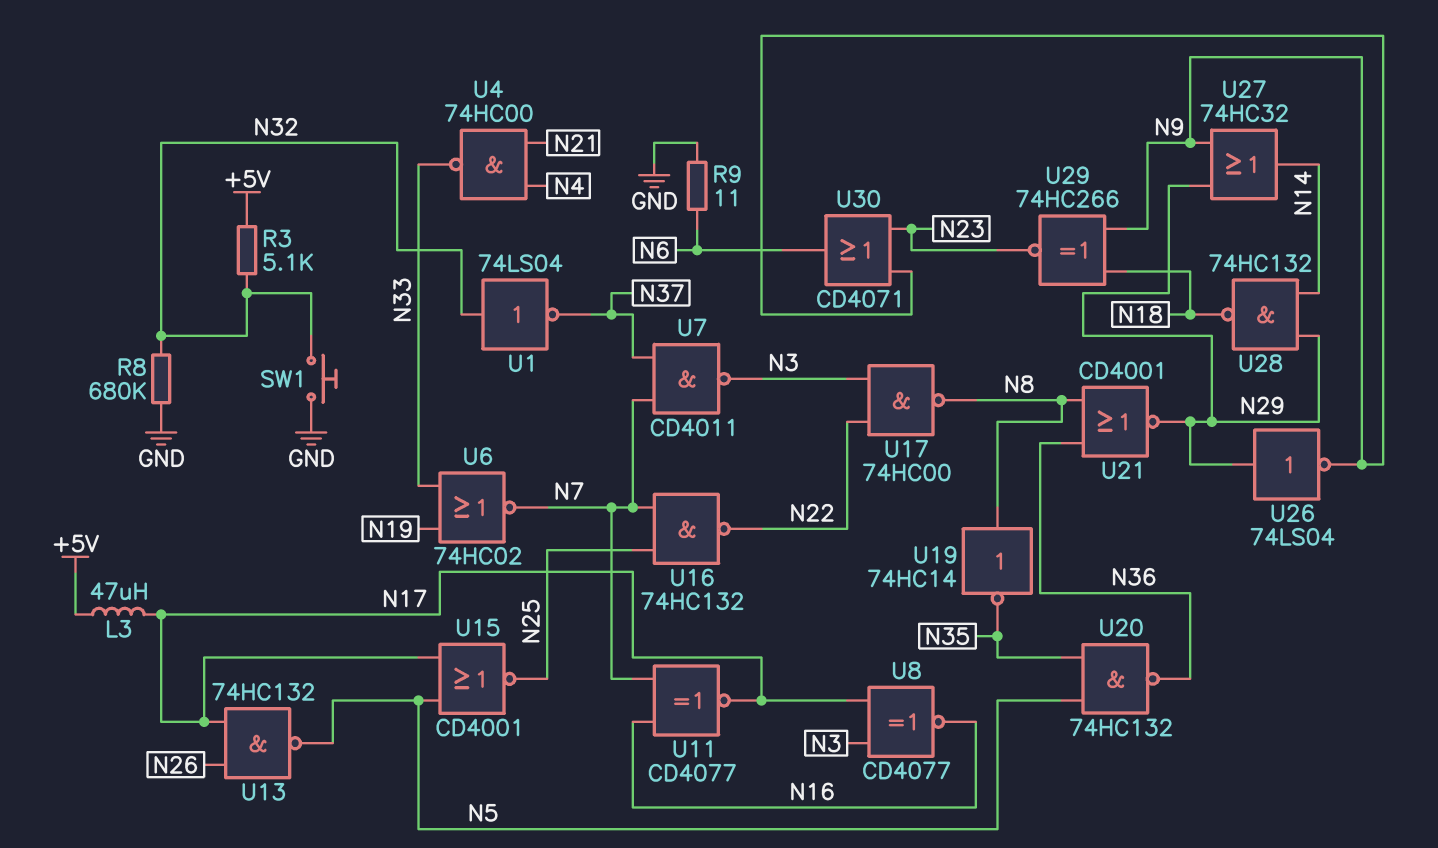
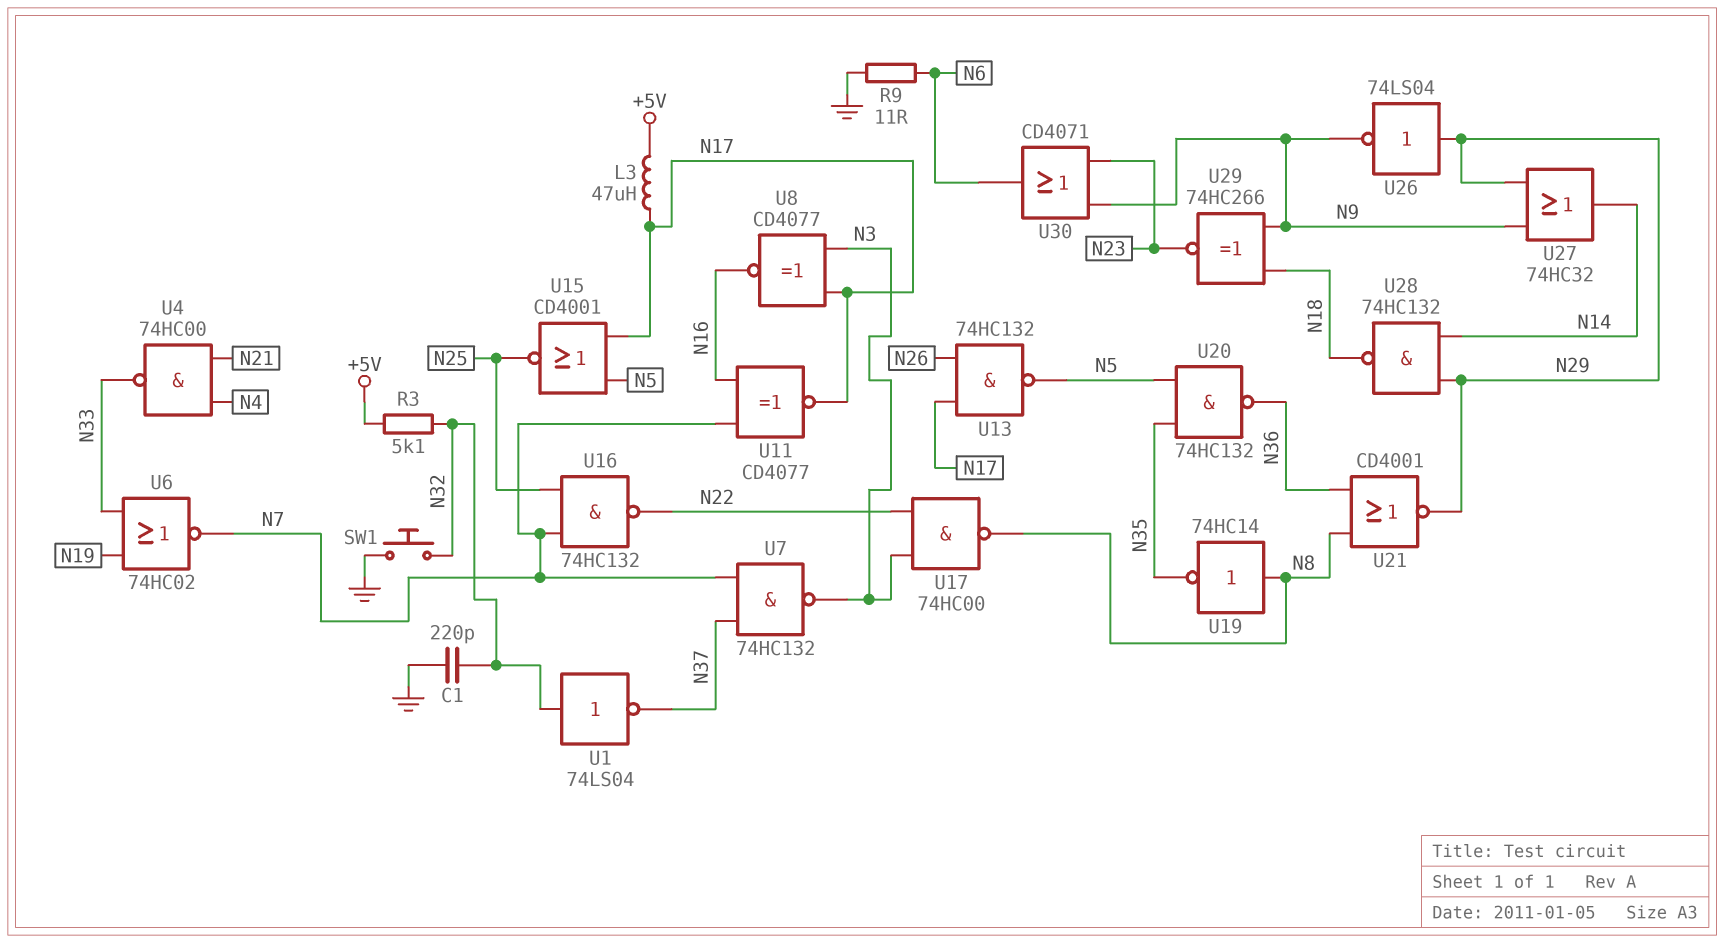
C1: none -> 220pF (GND, N32)
R8: 680k (GND, N32) -> none
U7: NAND CD4011 (in N7, in N37, out N3) -> NAND 74HC132 (in N7, in N37, out N3)

